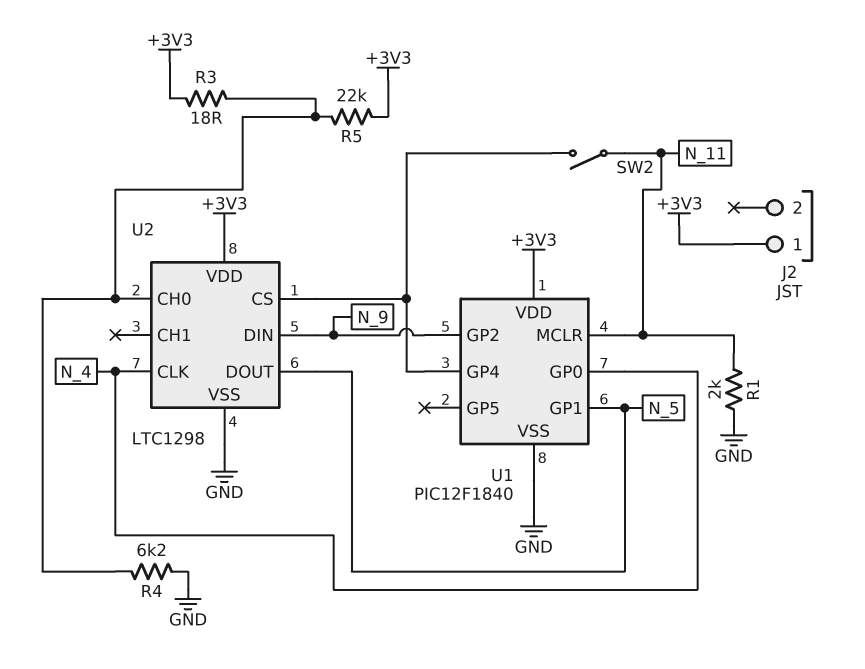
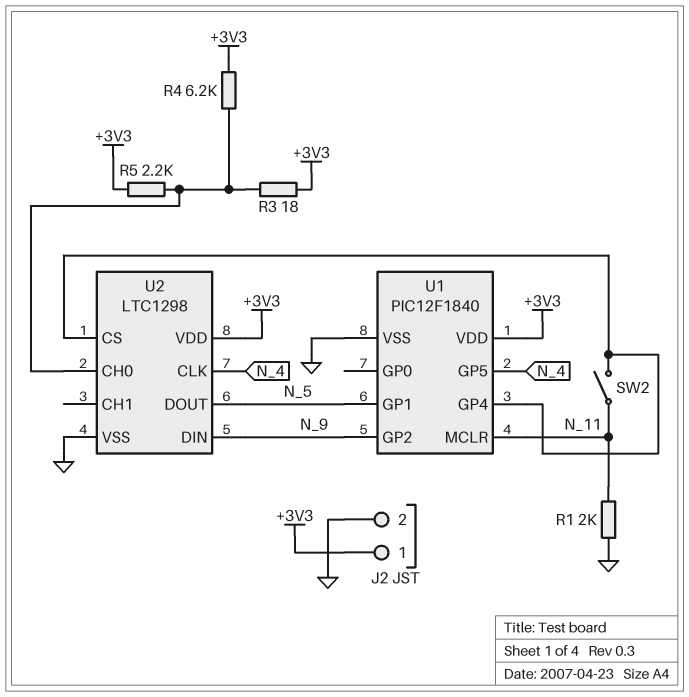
J2 pin 2: none -> GND
R4: 6.2k (GND, U2/CH0) -> 6.2k (+3V3, U2/CH0)
R5: 22k (+3V3, U2/CH0) -> 2.2k (+3V3, U2/CH0)
U1 pin GP0: N_4 -> none
U1 pin GP5: none -> N_4

